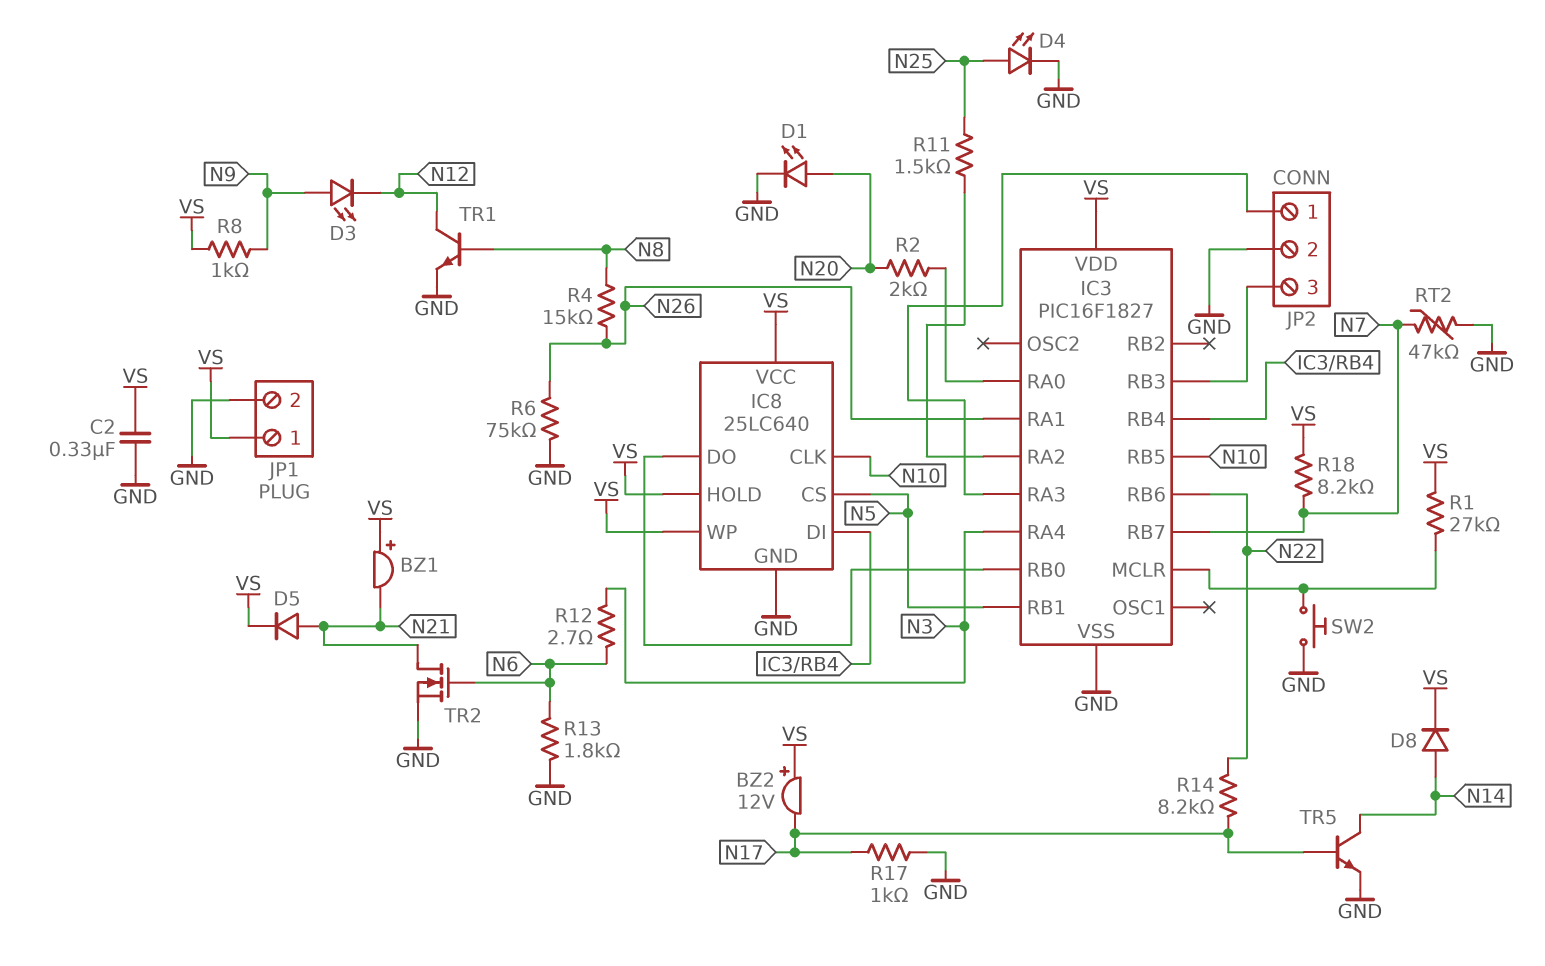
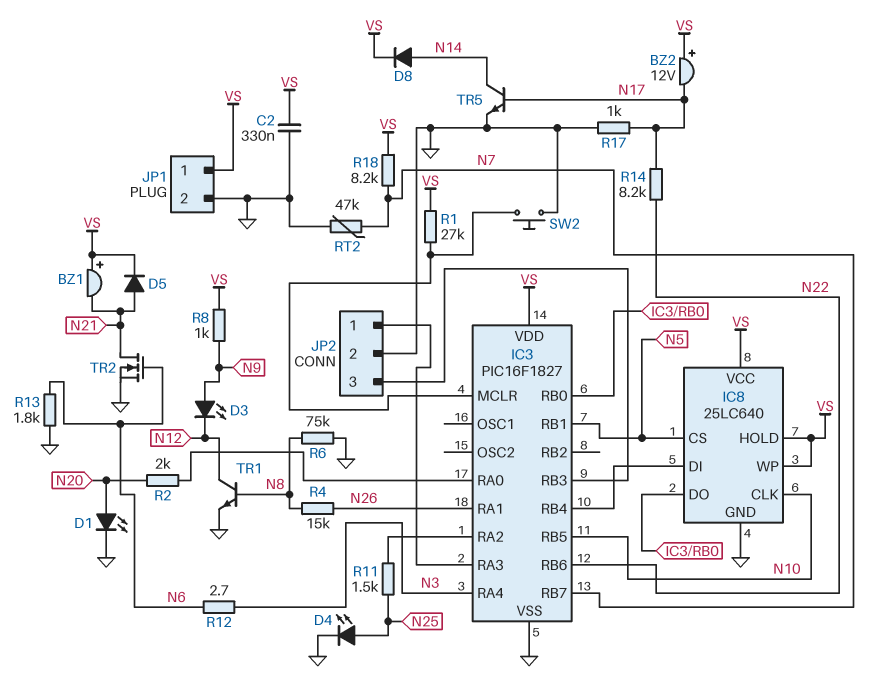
R6: 75k (GND, N26) -> 75k (GND, N8)

